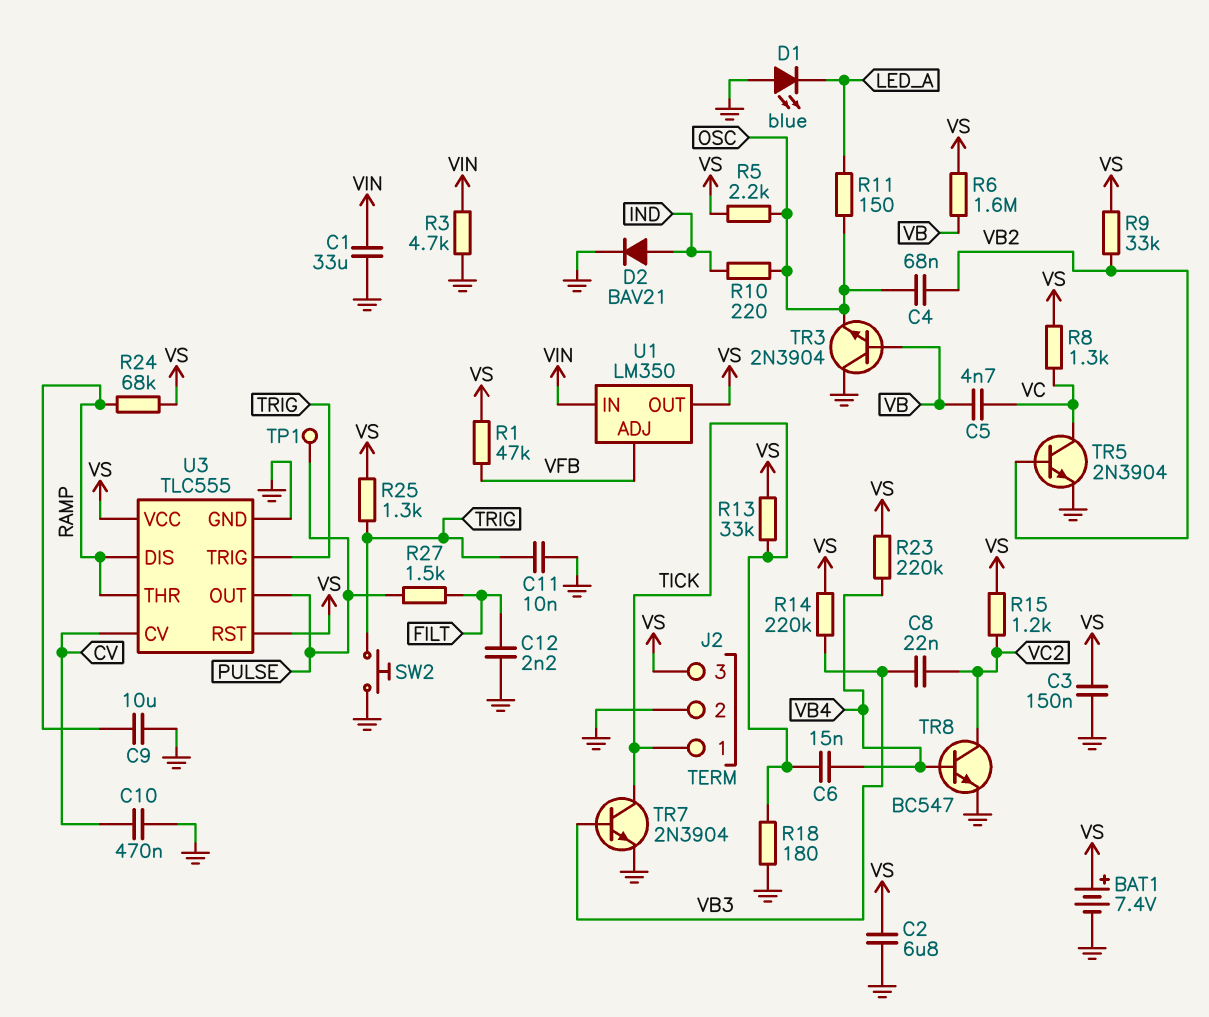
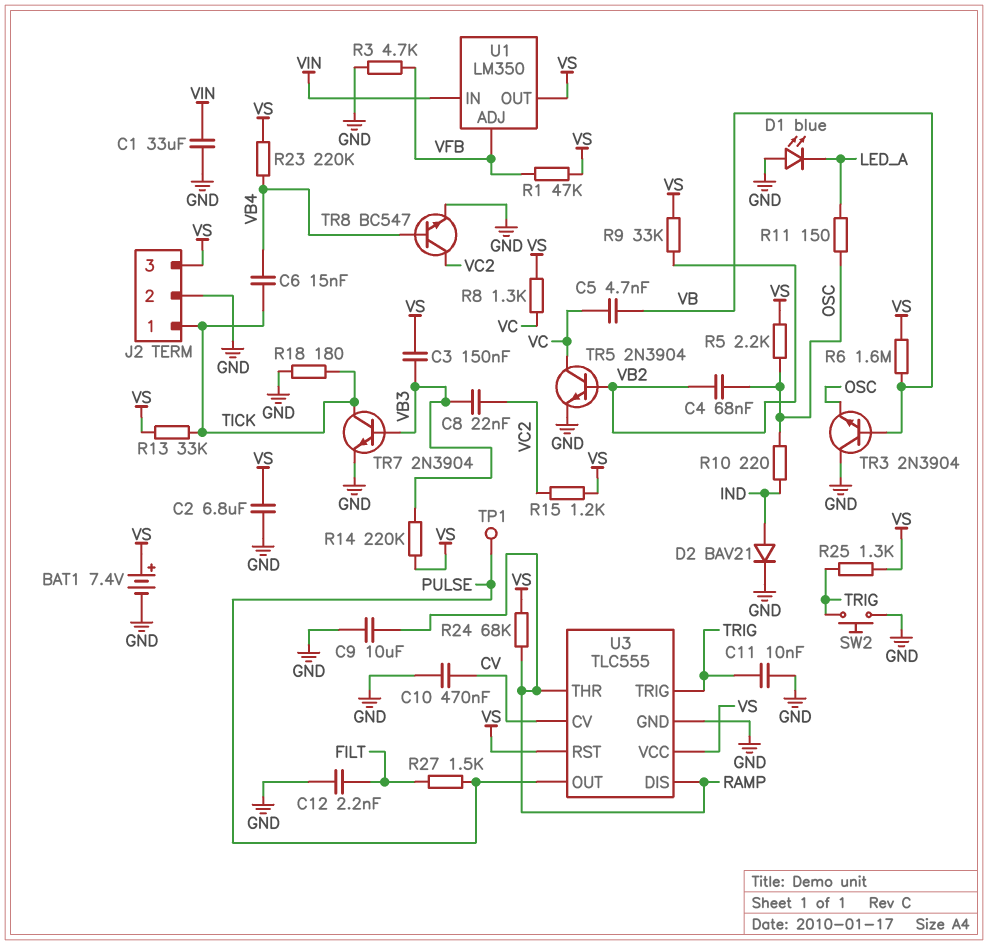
C3: 150nF (GND, VS) -> 150nF (VB3, VS)
R3: 4.7k (GND, VIN) -> 4.7k (GND, VFB)

